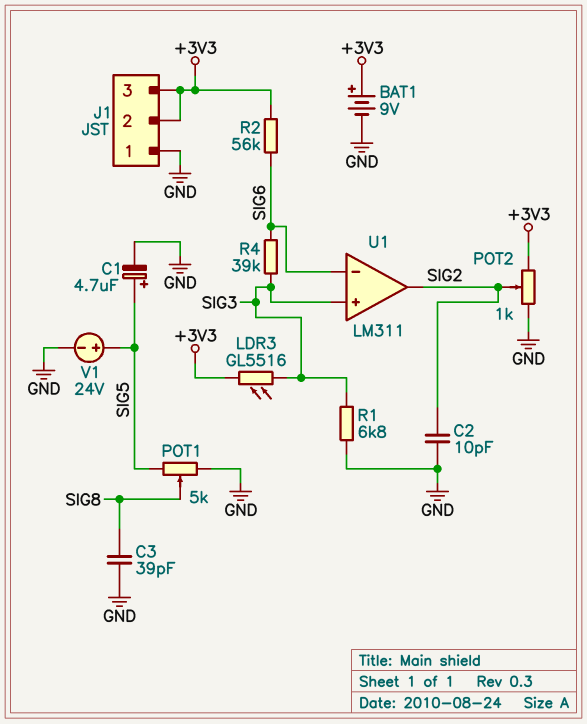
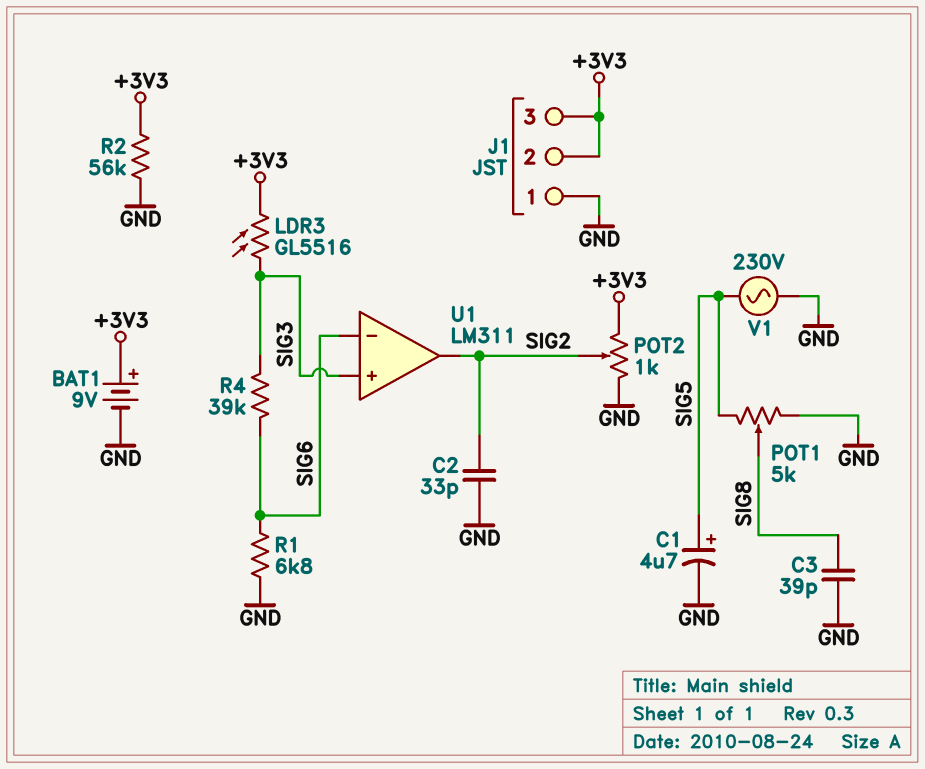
C2: 10pF (GND, SIG2) -> 33pF (GND, SIG2)
R1: 6.8k (GND, SIG3) -> 6.8k (GND, SIG6)
R2: 56k (+3V3, SIG6) -> 56k (+3V3, GND)
V1: 24V (plus SIG5, minus GND) -> AC 230V (GND, SIG5)

